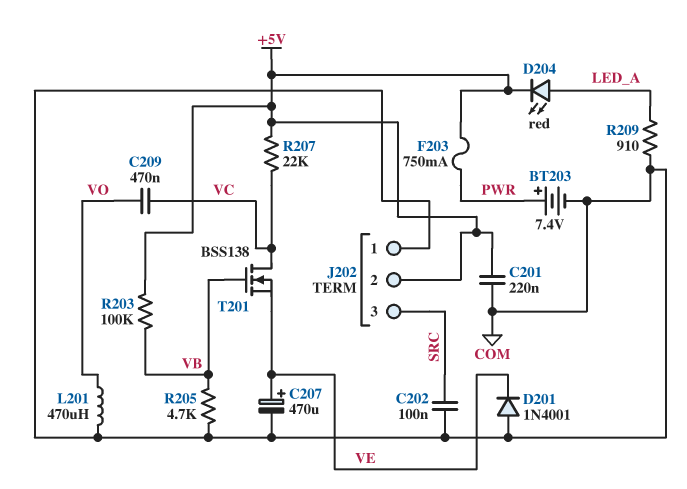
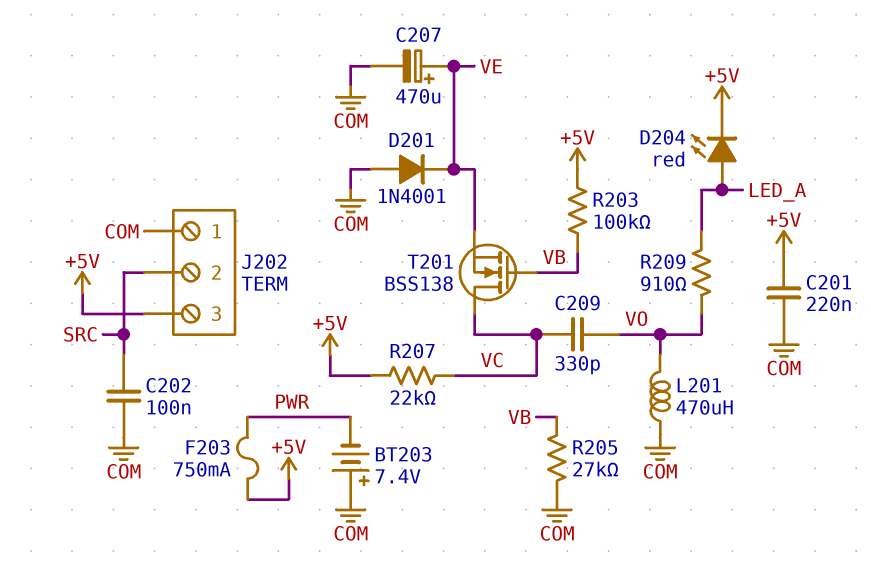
BT203: 7.4V (plus PWR, minus COM) -> 7.4V (plus COM, minus PWR)
C209: 470nF (VC, VO) -> 330pF (VC, VO)
J202 pin 2: +5V -> SRC
J202 pin 3: SRC -> +5V
R205: 4.7k (COM, VB) -> 27k (COM, VB)
R209: 910 (COM, LED_A) -> 910 (LED_A, VO)

